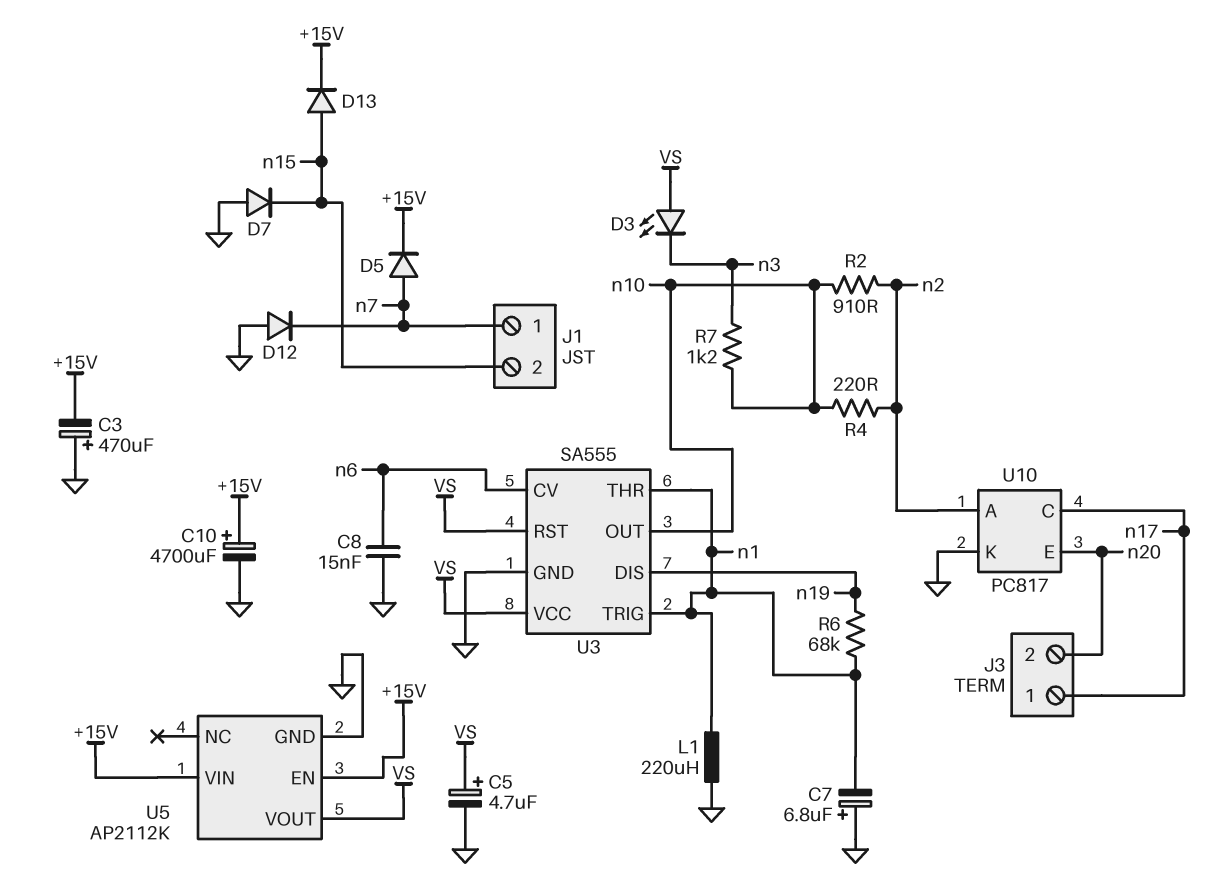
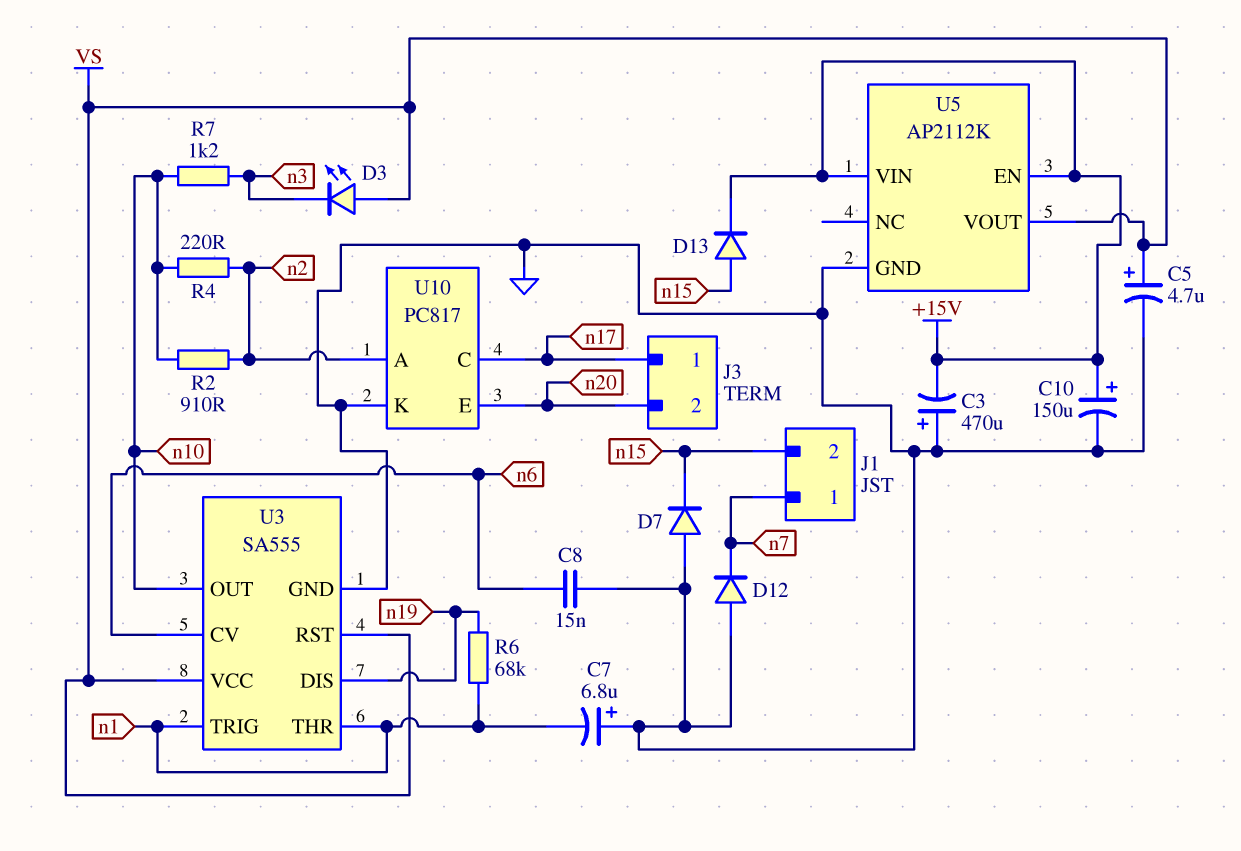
C10: 4700uF (plus +15V, minus GND) -> 150uF (plus +15V, minus GND)
D5: diode (A n7, K +15V) -> none
L1: 220uH (GND, n1) -> none

